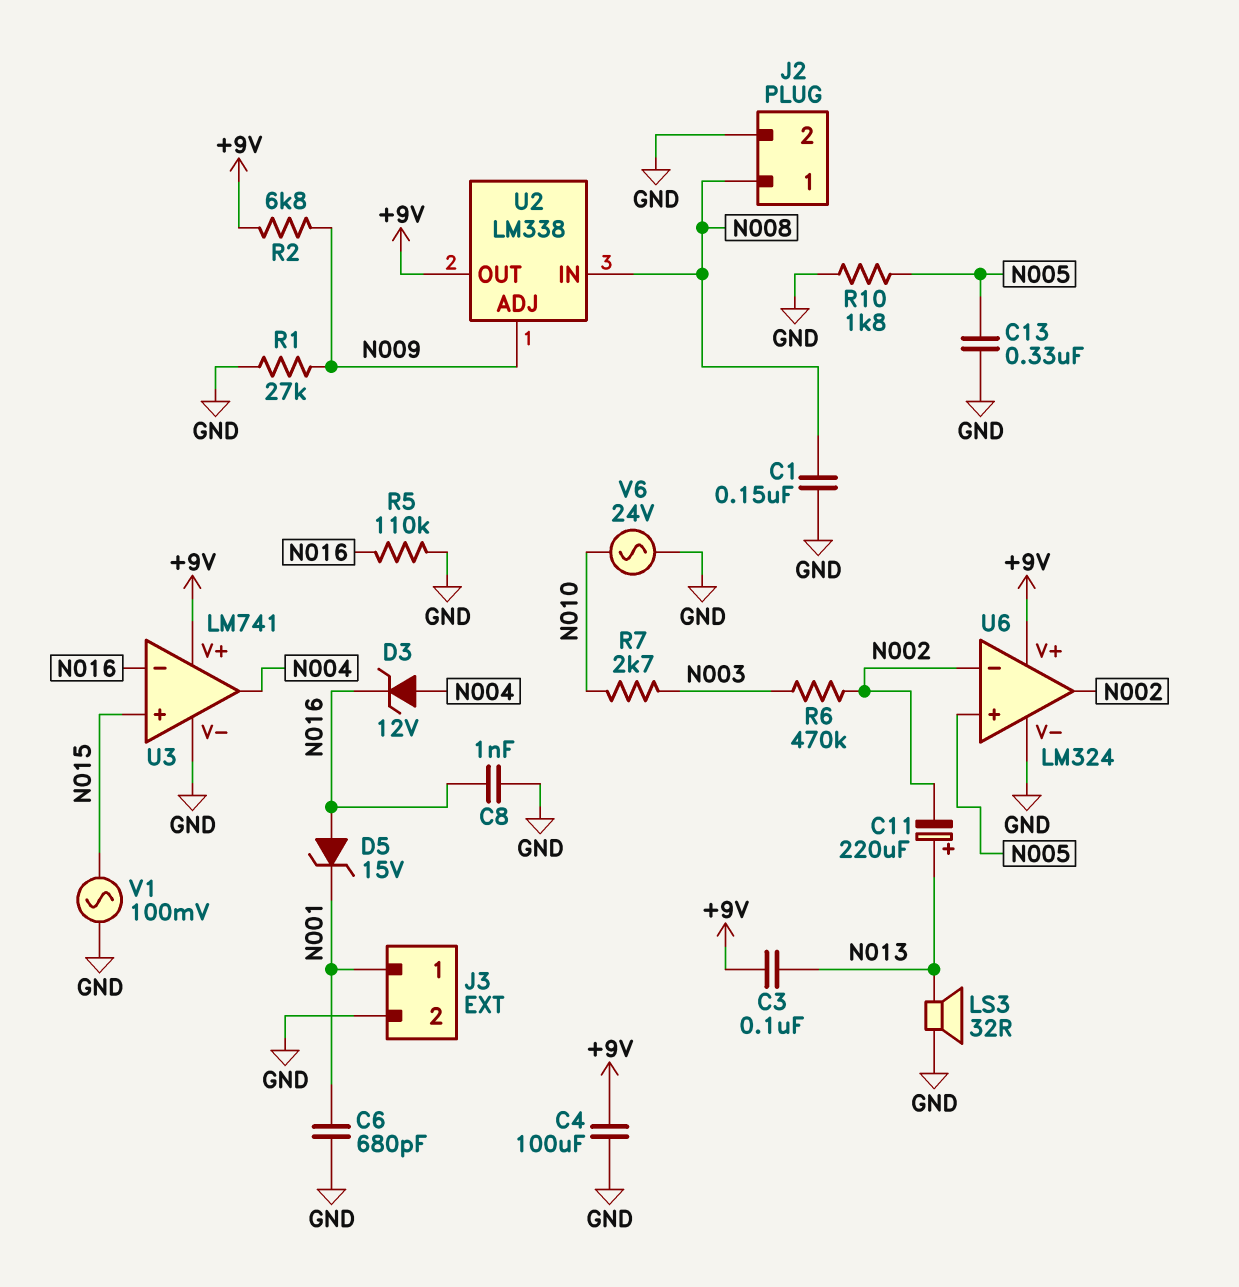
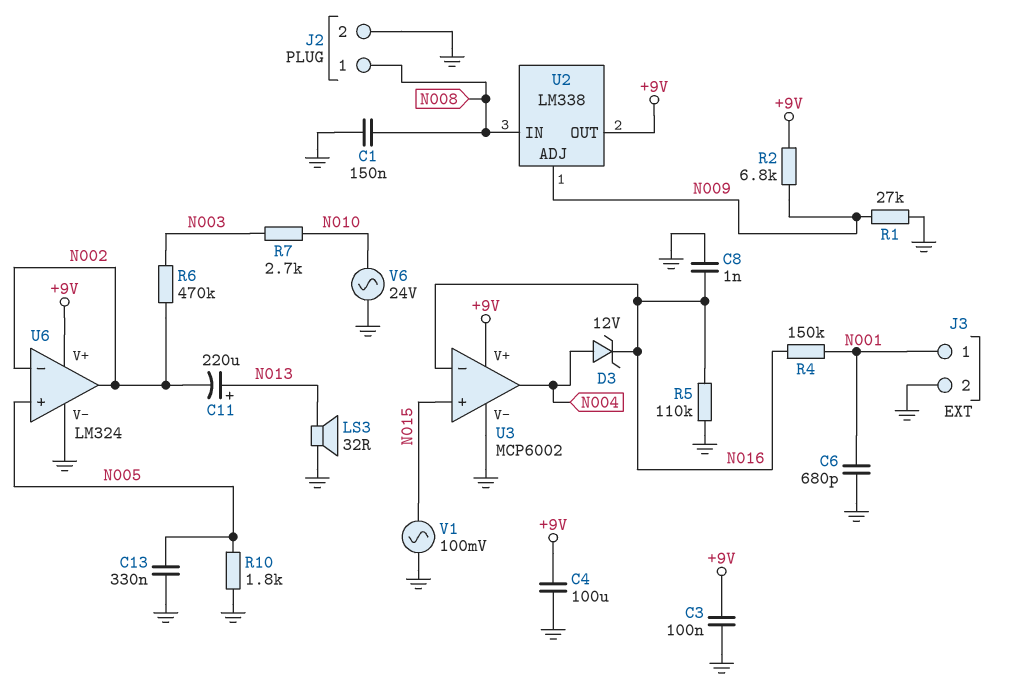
C3: 100nF (+9V, N013) -> 100nF (+9V, GND)
D5: zener 15V (A N016, K N001) -> none
R4: none -> 150k (N001, N016)
U3: LM741 -> MCP6002

